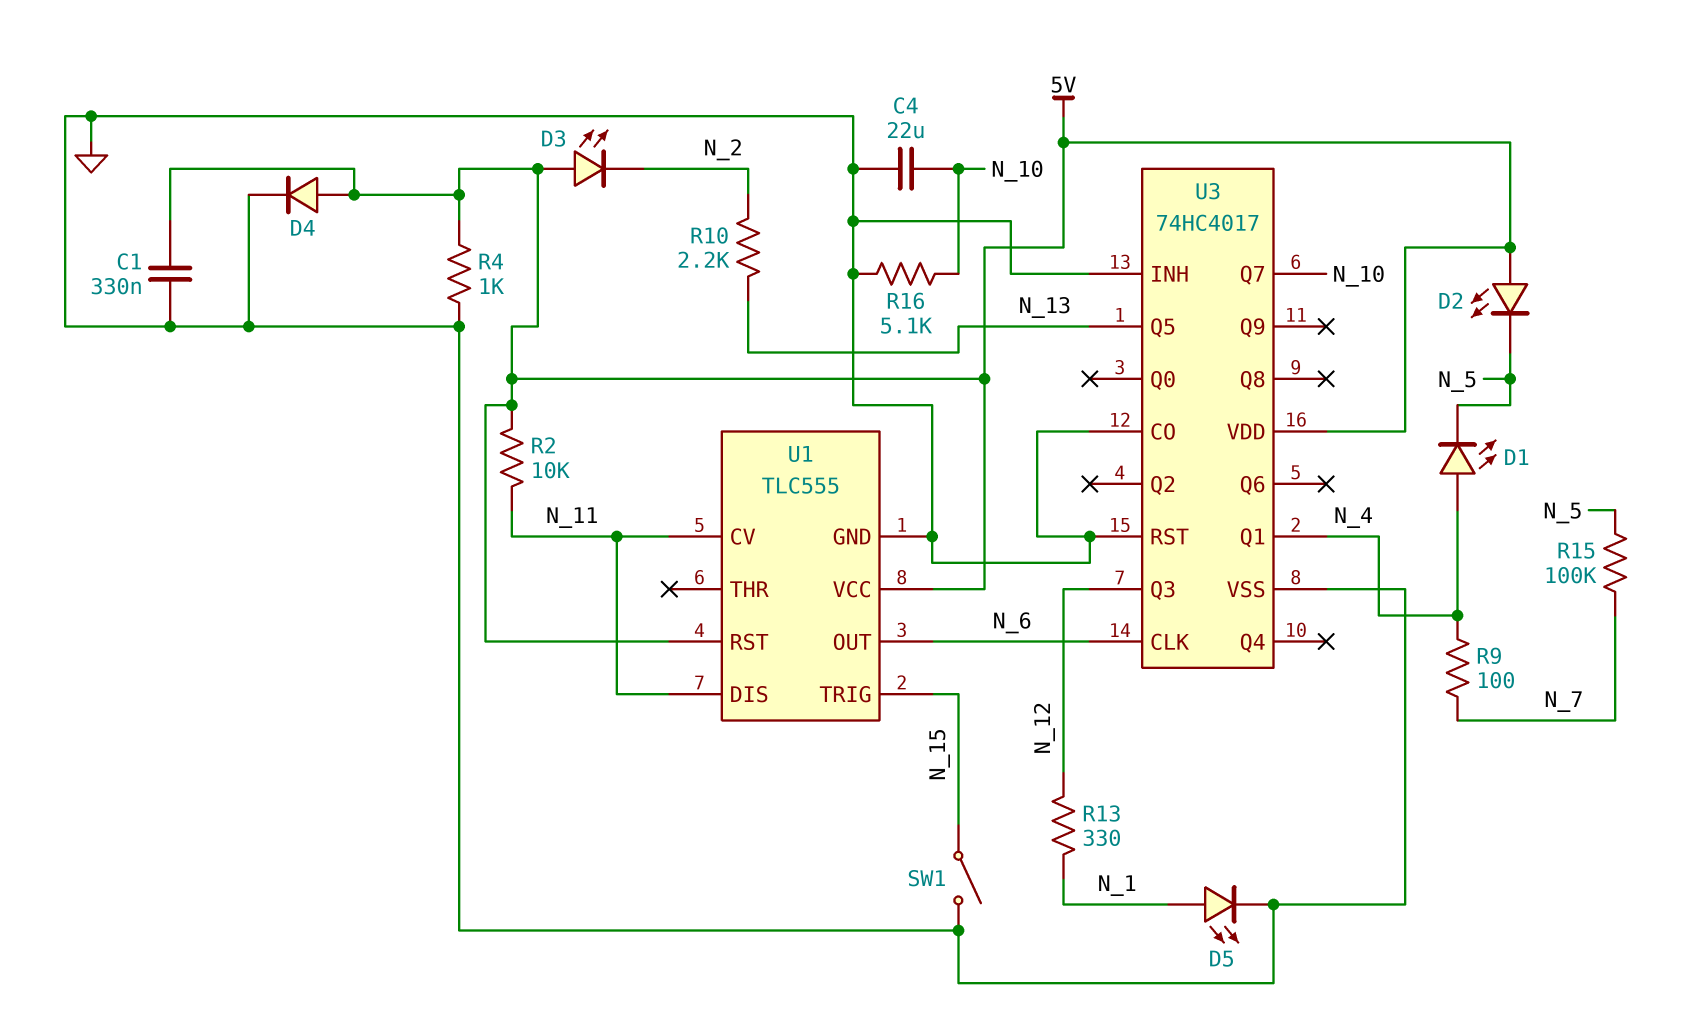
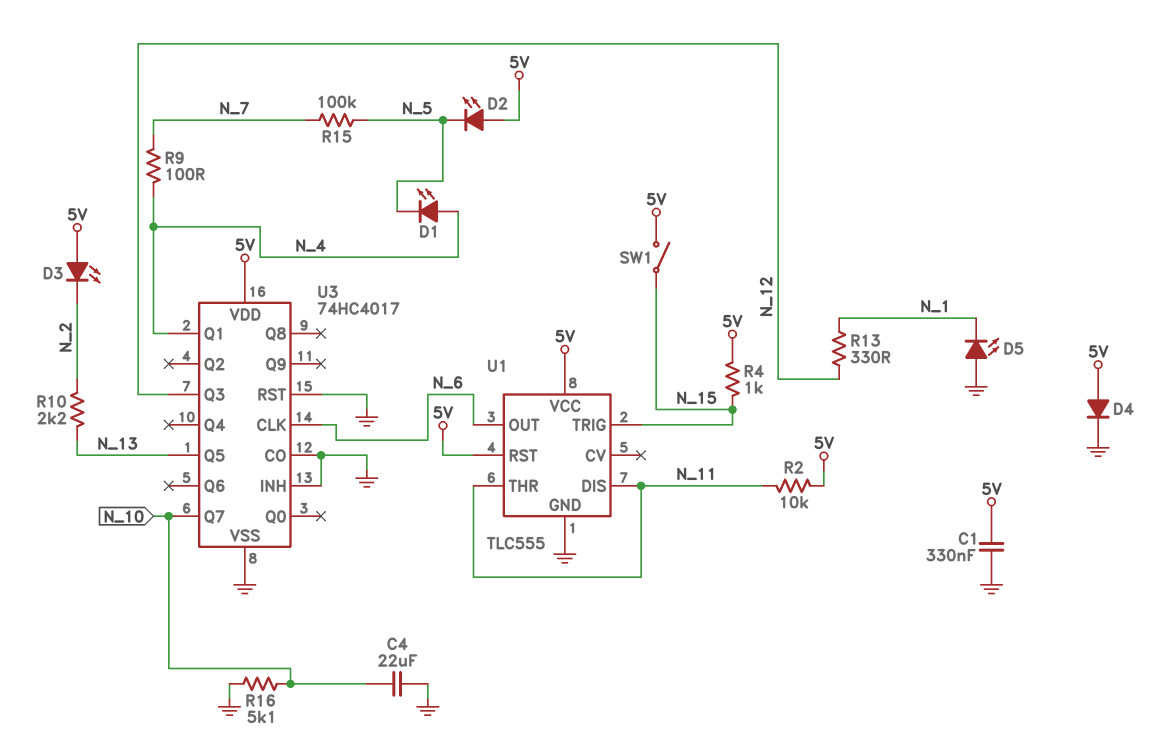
D5: LED (A N_1, K GND) -> LED (A GND, K N_1)
R4: 1k (5V, GND) -> 1k (5V, N_15)
SW1: switch (GND, N_15) -> switch (5V, N_15)
U1 pin CV: N_11 -> none
U1 pin THR: none -> N_11

